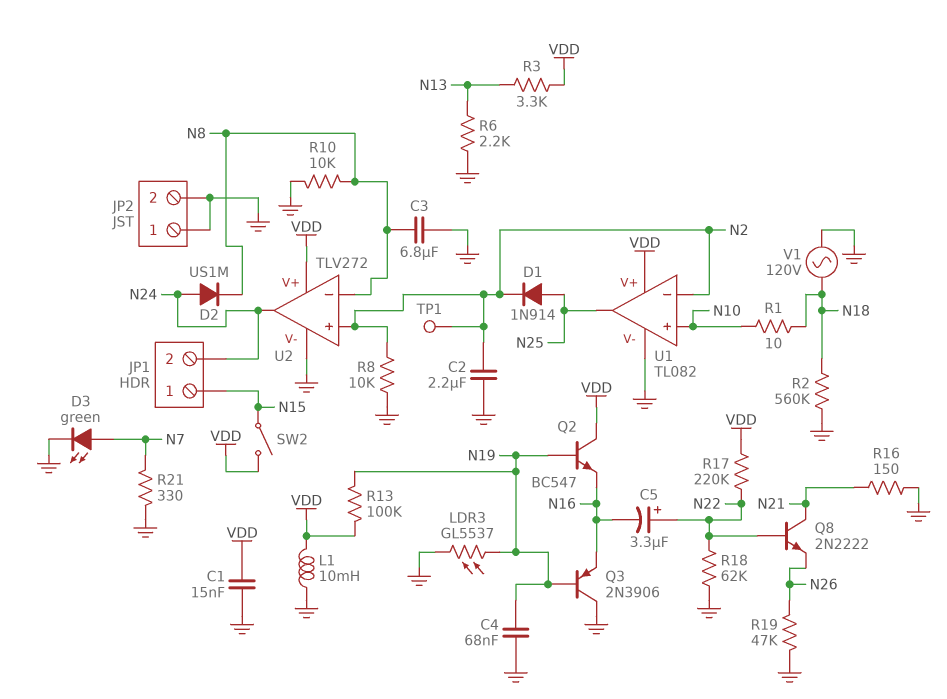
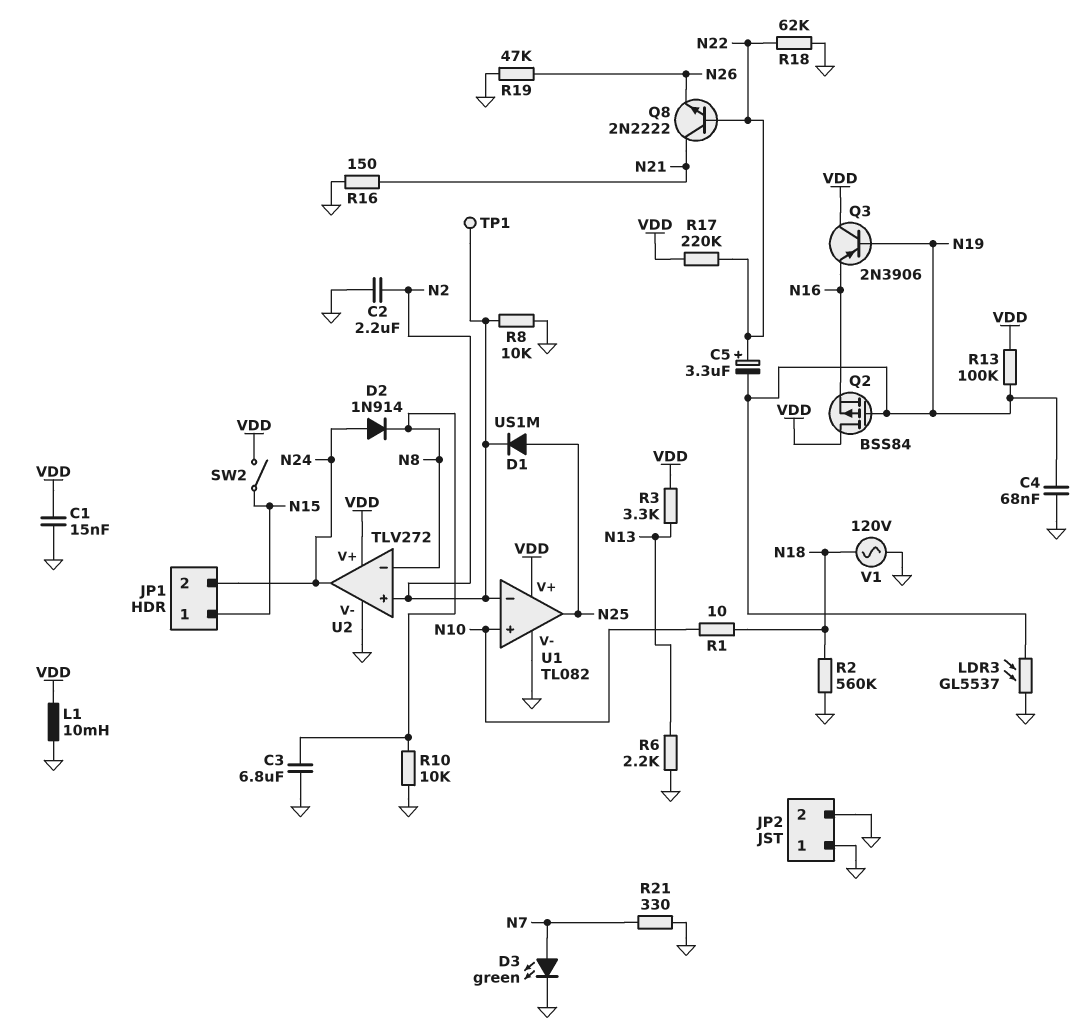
C5: 3.3uF (plus N22, minus N16) -> 3.3uF (plus N22, minus N19)
D1: diode 1N914 (A N25, K N2) -> diode US1M (A N25, K N2)
D2: diode US1M (A N24, K N8) -> diode 1N914 (A N24, K N8)
Q2: NPN BC547 (B N19, C VDD, E N16) -> PMOS BSS84 (G N19, D VDD, S N16)
Q3: PNP 2N3906 (B N19, C GND, E N16) -> PNP 2N3906 (B N19, C VDD, E N16)

